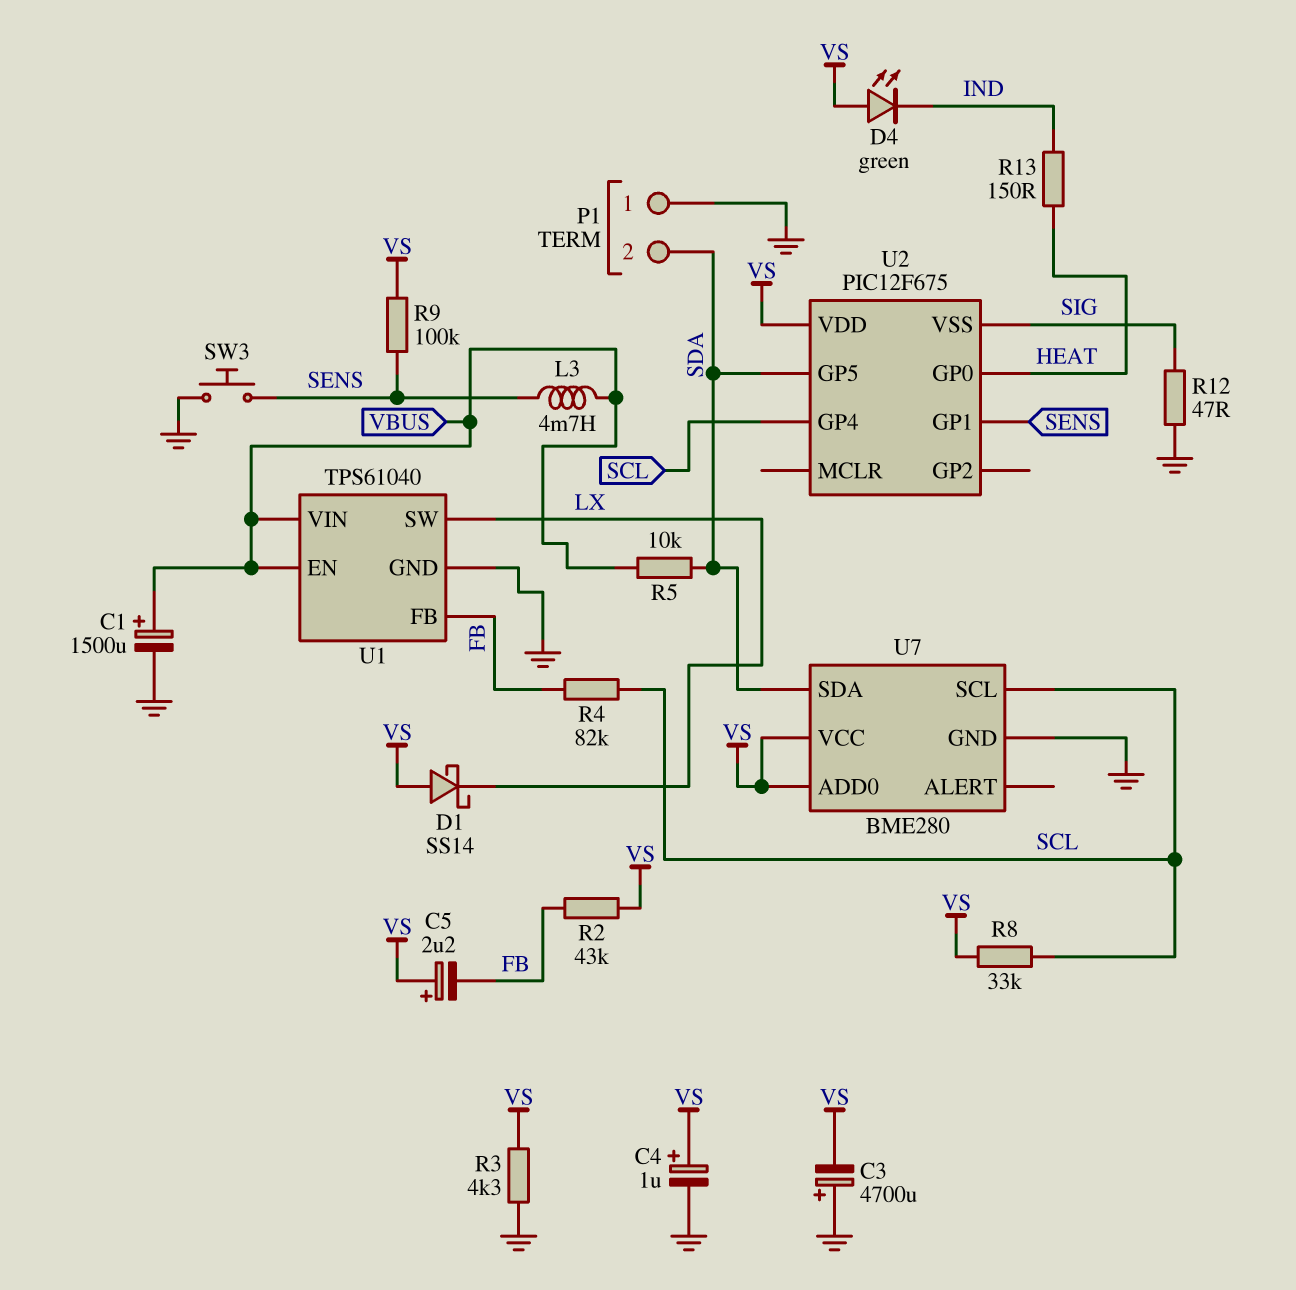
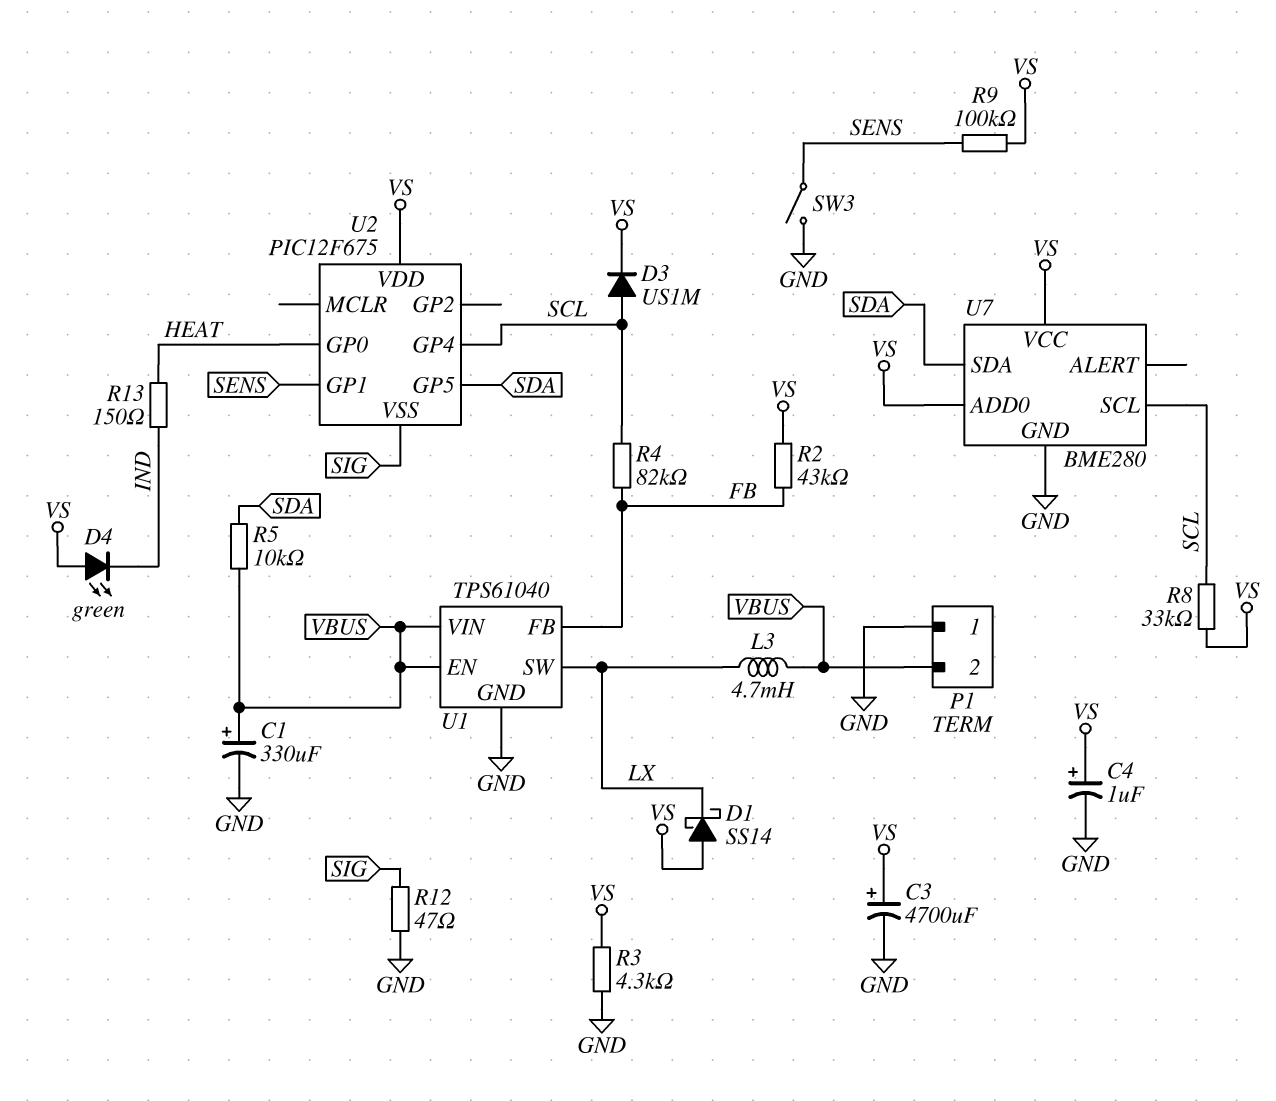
C1: 1500uF (plus VBUS, minus GND) -> 330uF (plus VBUS, minus GND)
C3: 4700uF (plus GND, minus VS) -> 4700uF (plus VS, minus GND)
C5: 2.2uF (plus VS, minus FB) -> none
D3: none -> diode US1M (A SCL, K VS)
L3: 4.7mH (SENS, VBUS) -> 4.7mH (LX, VBUS)
P1 pin 2: SDA -> VBUS
SW3: button (GND, SENS) -> switch (GND, SENS)

